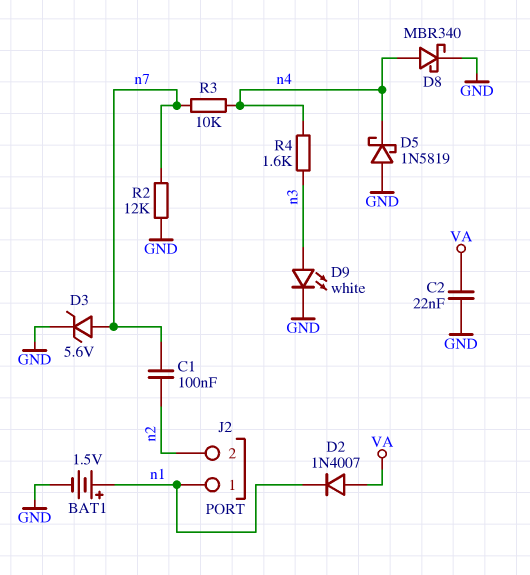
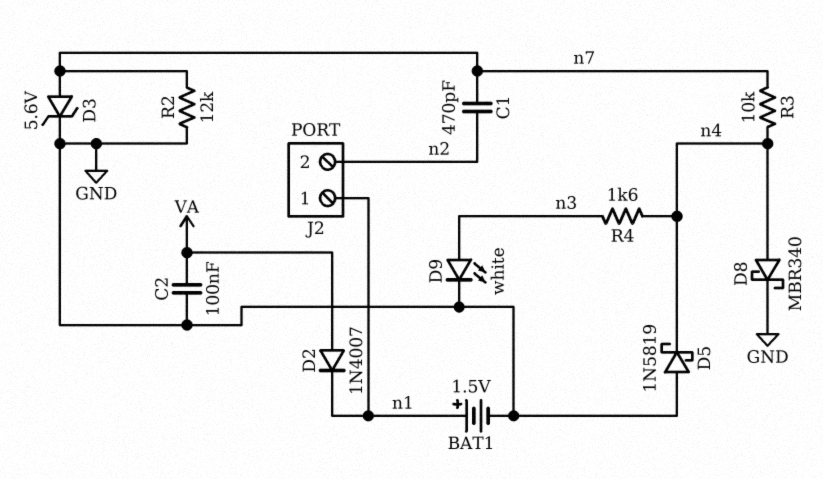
C1: 100nF (n2, n7) -> 470pF (n2, n7)
C2: 22nF (GND, VA) -> 100nF (GND, VA)

